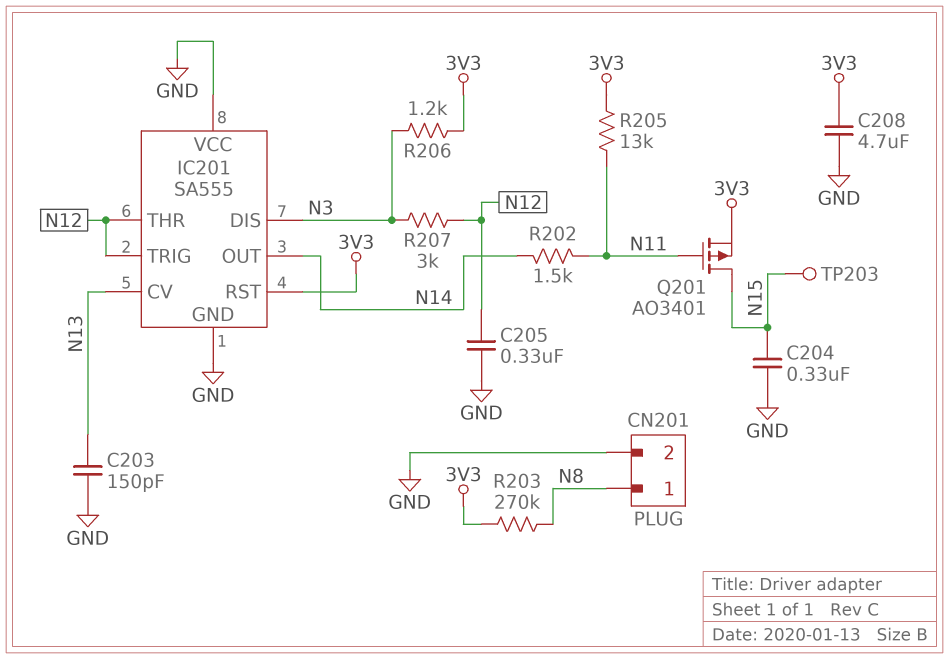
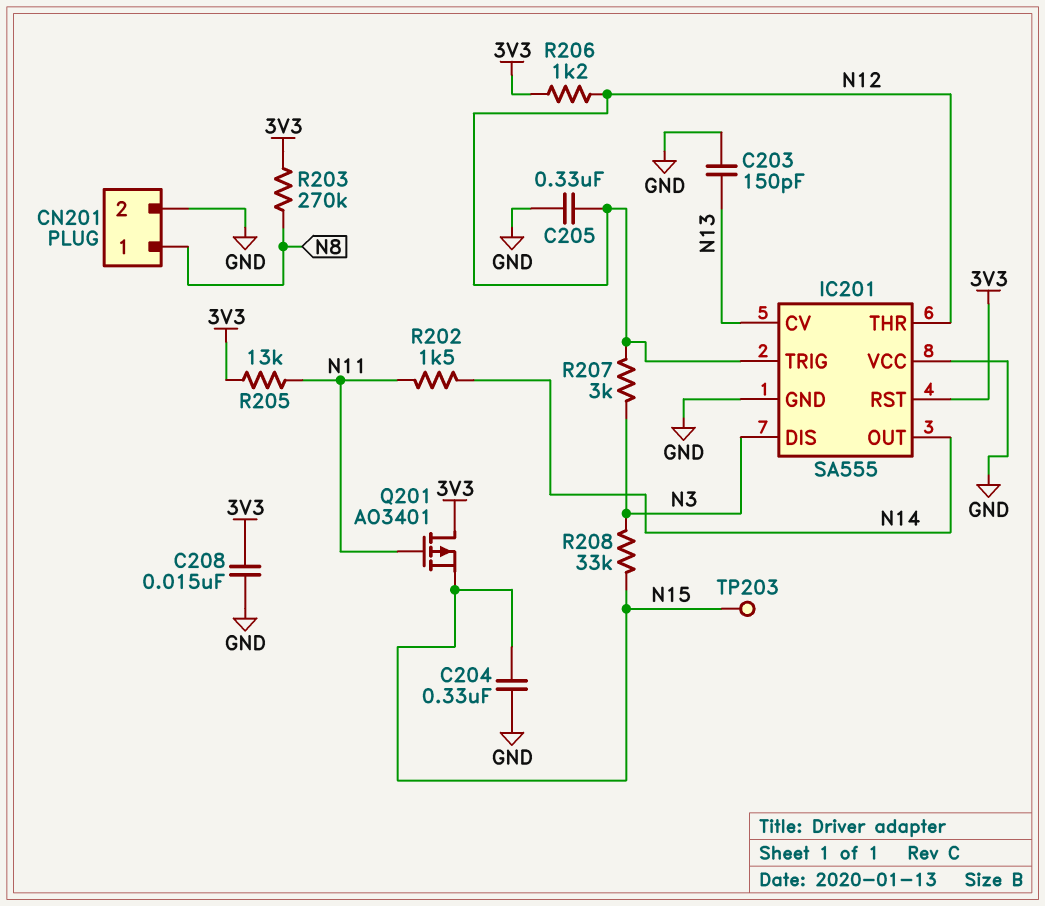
C208: 4.7uF (3V3, GND) -> 15nF (3V3, GND)
Q201: PMOS AO3401 (G N11, D N15, S 3V3) -> PMOS AO3401 (G N11, D 3V3, S N15)
R206: 1.2k (3V3, N3) -> 1.2k (3V3, N12)
R208: none -> 33k (N3, N15)

